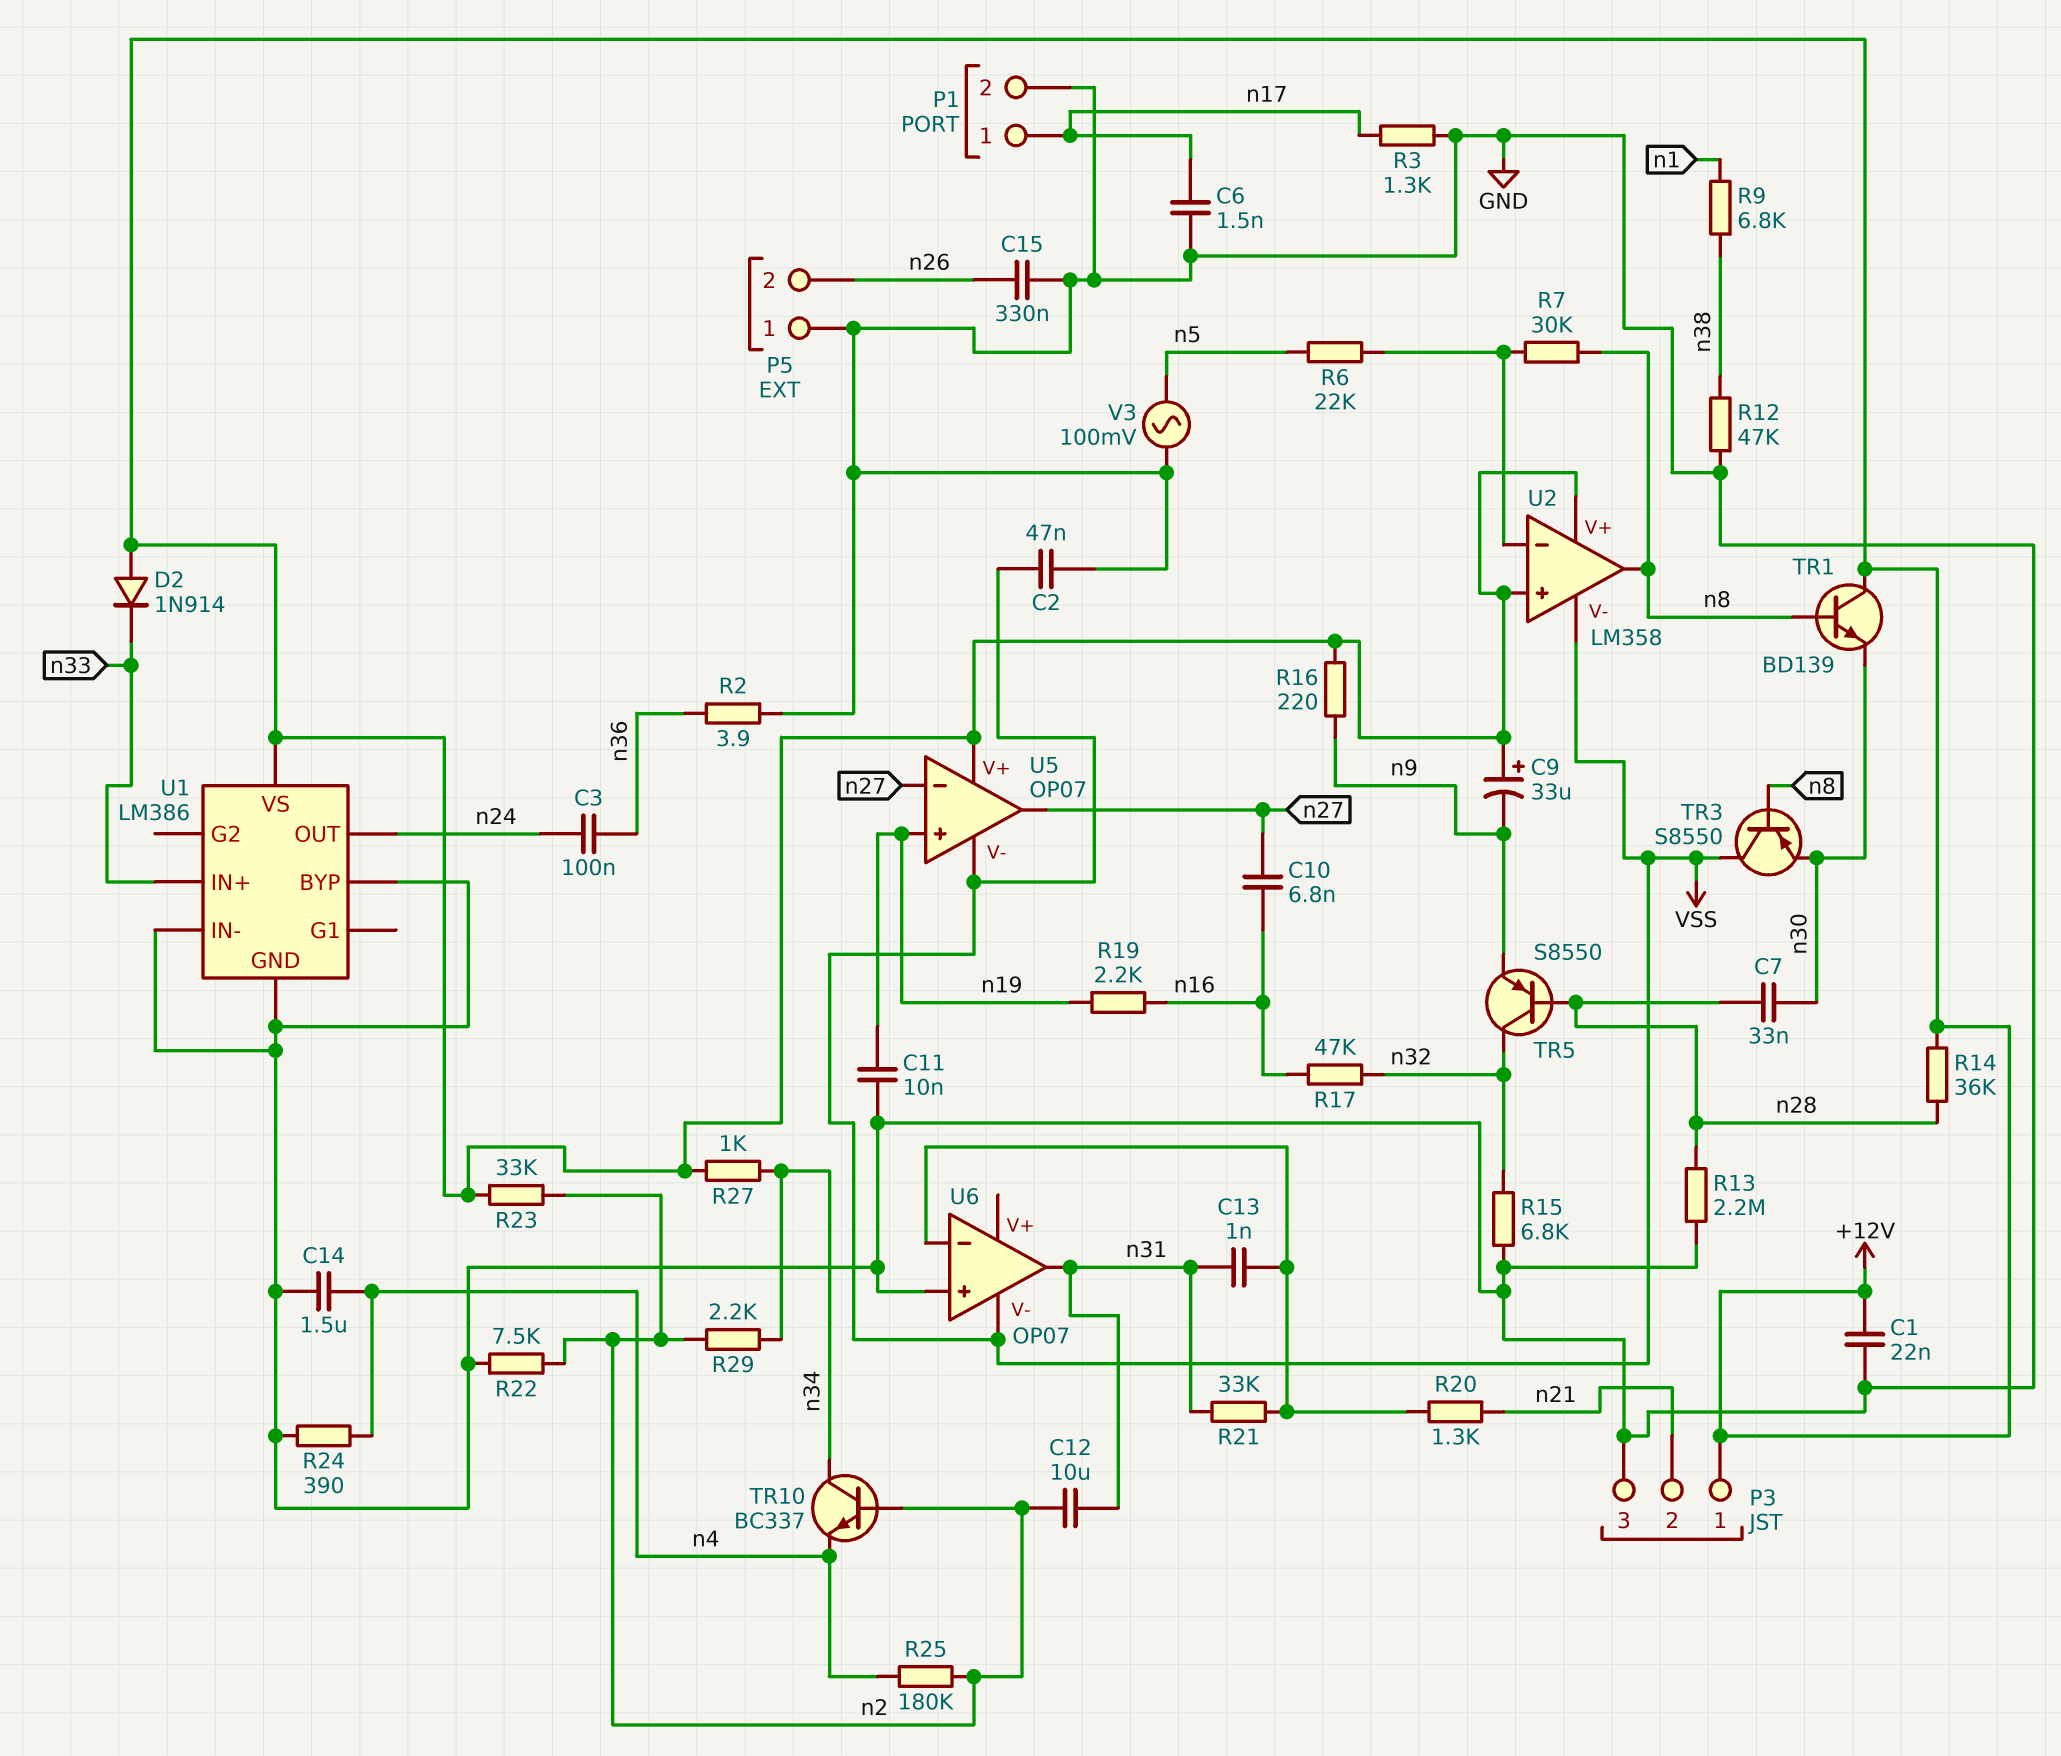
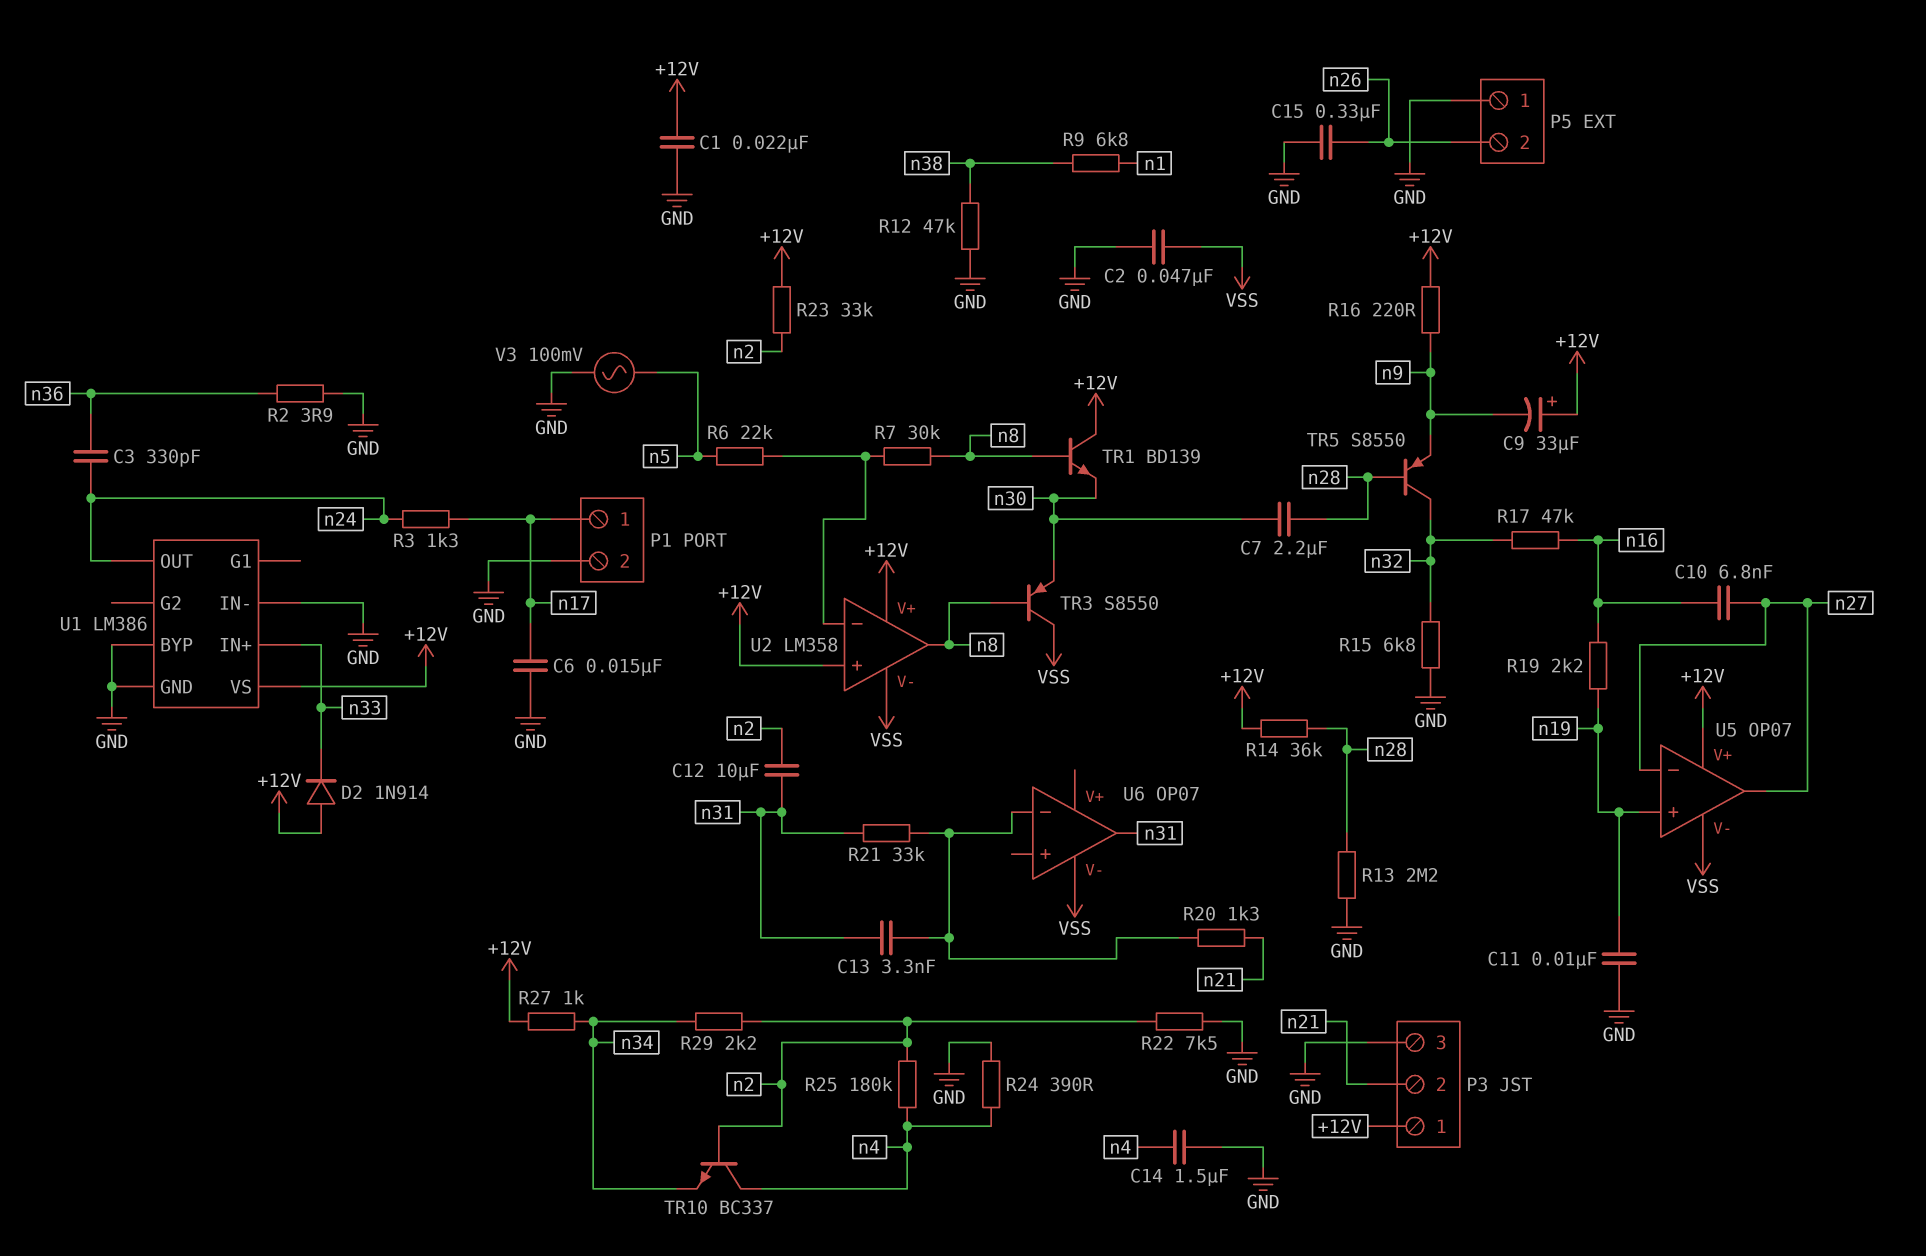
C3: 100nF (n24, n36) -> 330pF (n24, n36)
C6: 1.5nF (GND, n17) -> 15nF (GND, n17)
C7: 33nF (n28, n30) -> 2.2uF (n28, n30)
C13: 1nF (U6/in-, n31) -> 3.3nF (U6/in-, n31)
R3: 1.3k (GND, n17) -> 1.3k (n17, n24)
TR10: NPN BC337 (B n2, C n34, E n4) -> NPN BC337 (B n2, C n4, E n34)
U6 pin in+: GND -> none

